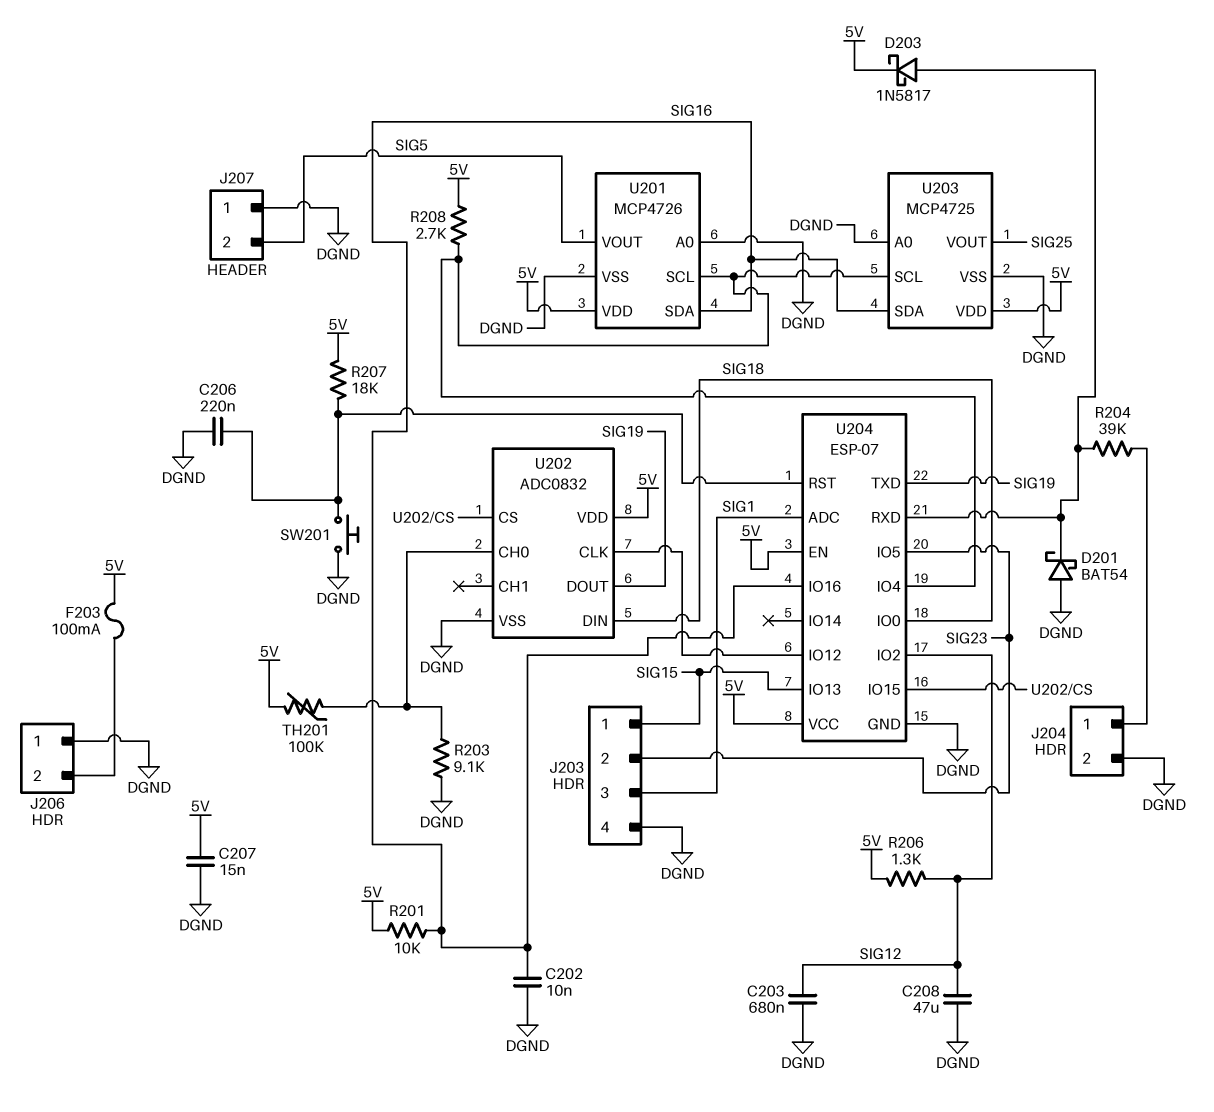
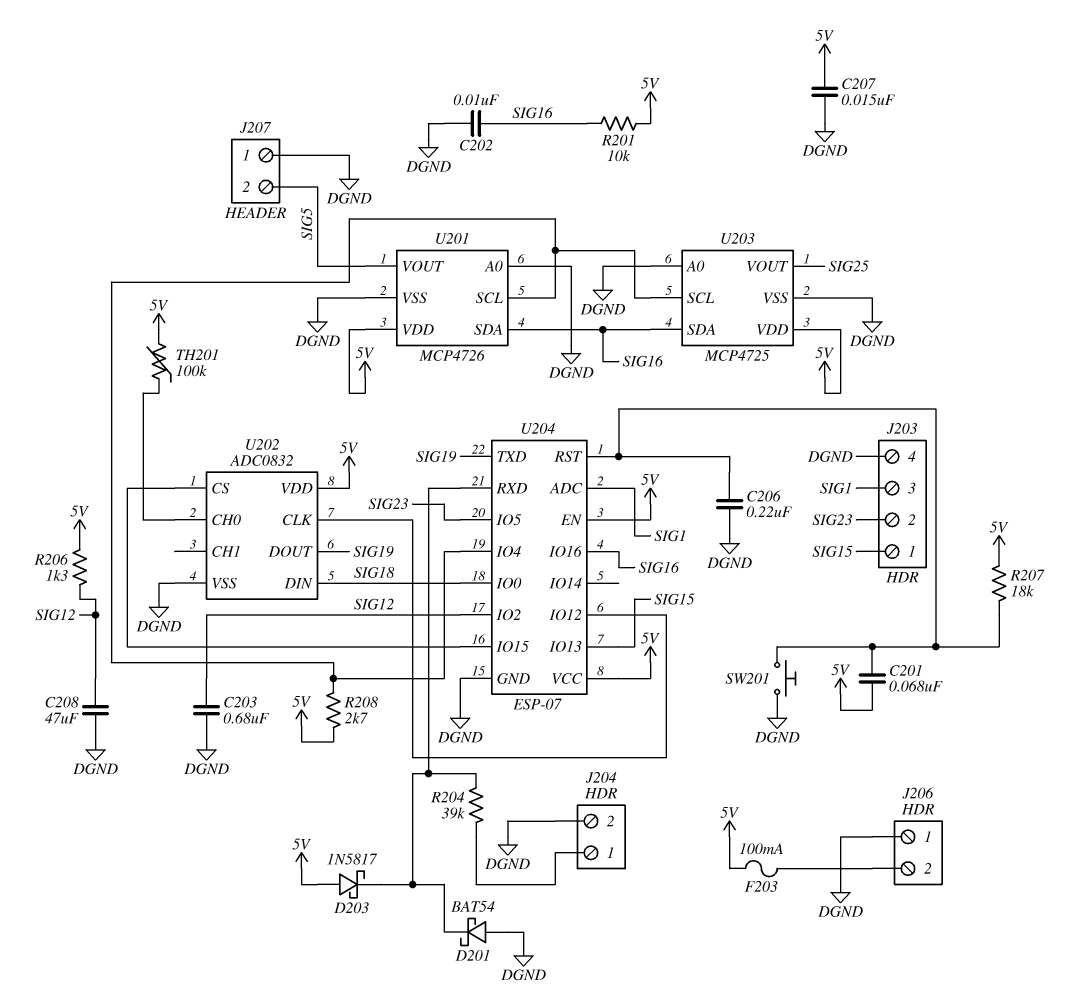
C201: none -> 68nF (5V, U204/RST)
D203: schottky 1N5817 (A U204/RXD, K 5V) -> schottky 1N5817 (A 5V, K U204/RXD)
R203: 9.1k (DGND, U202/CH0) -> none

